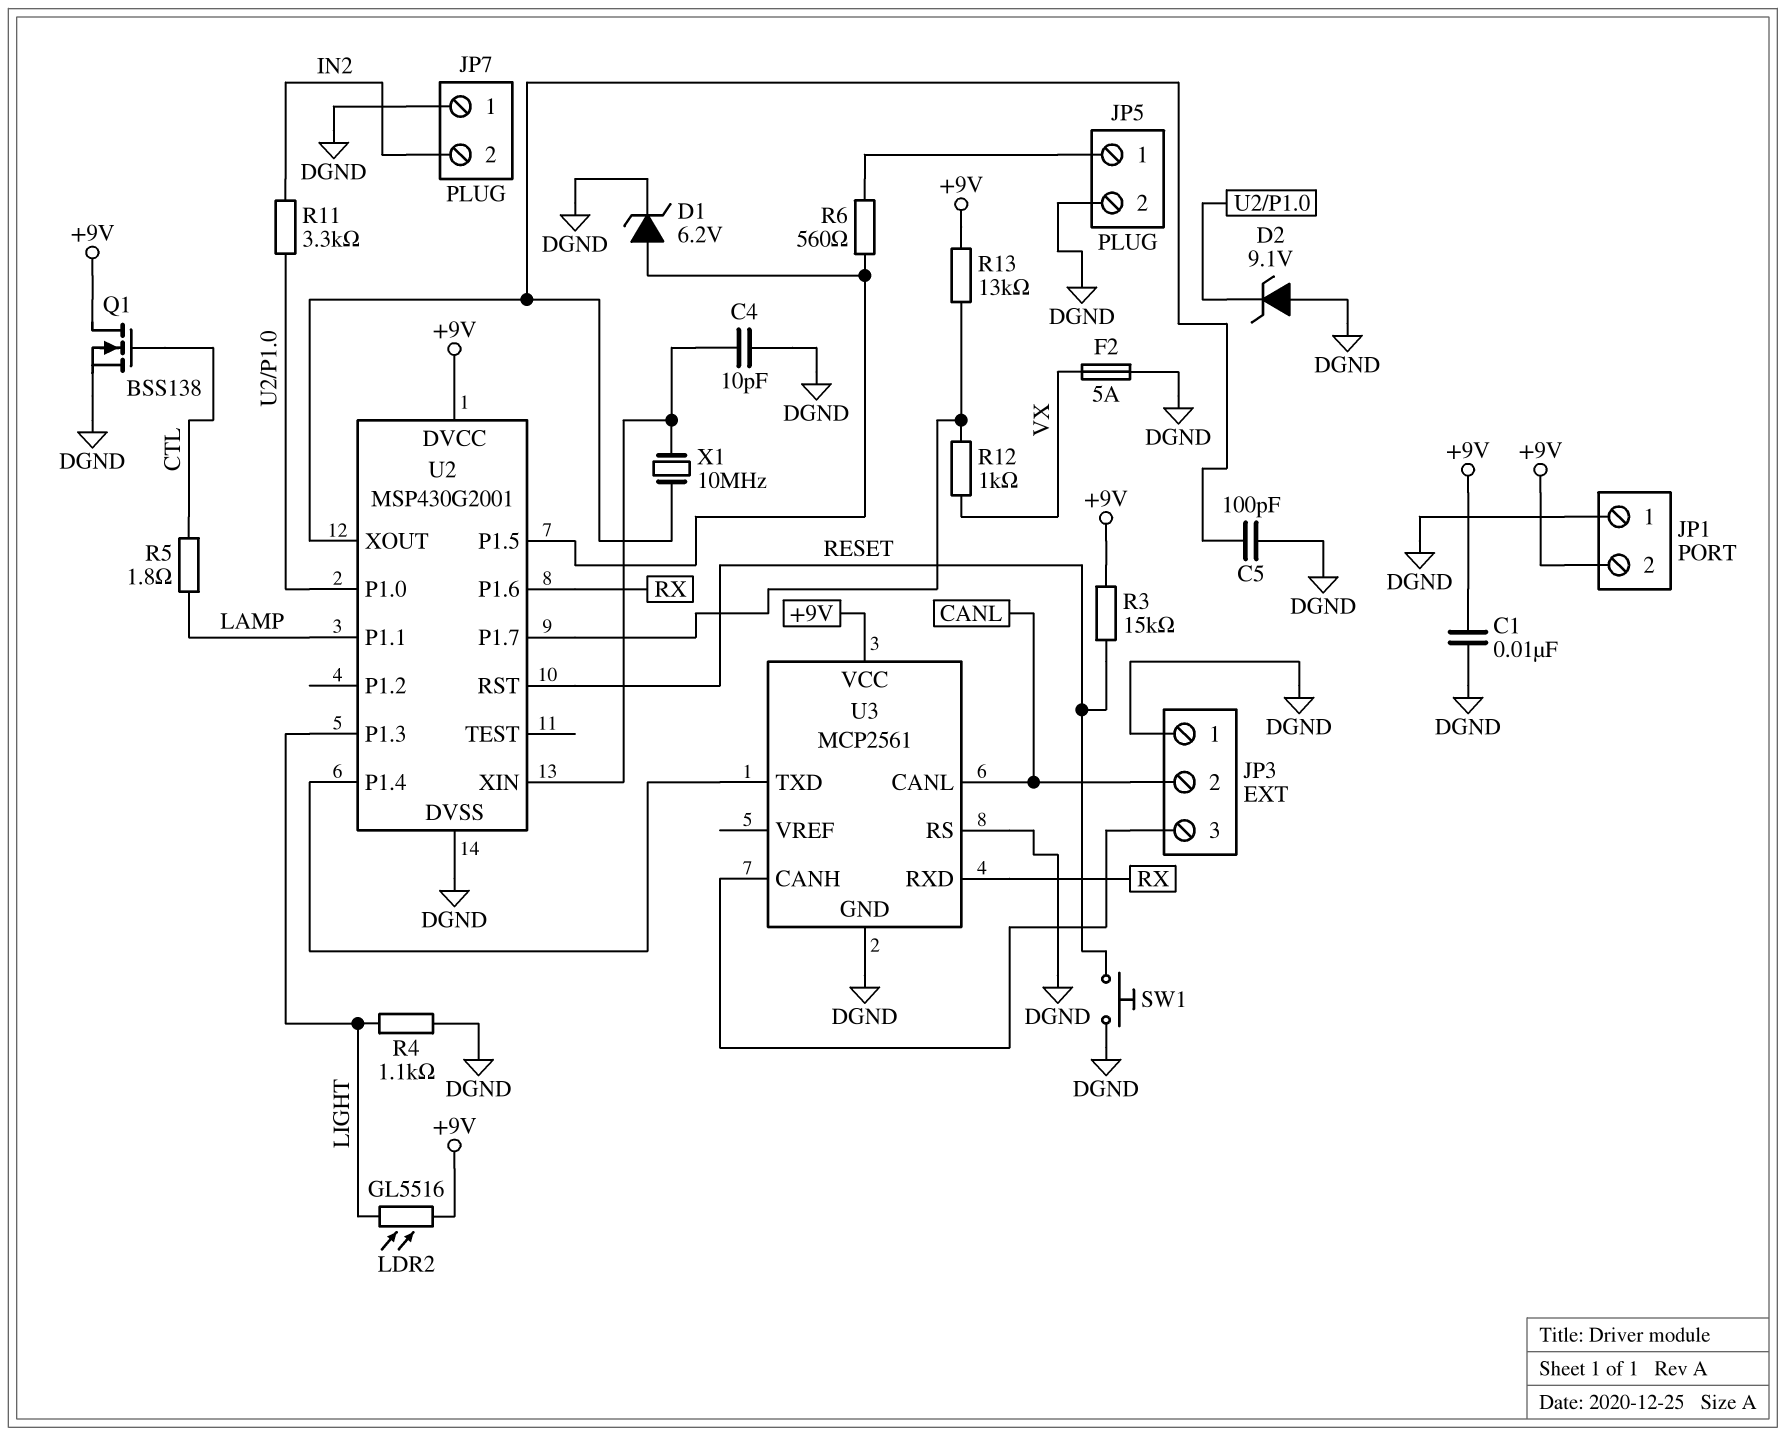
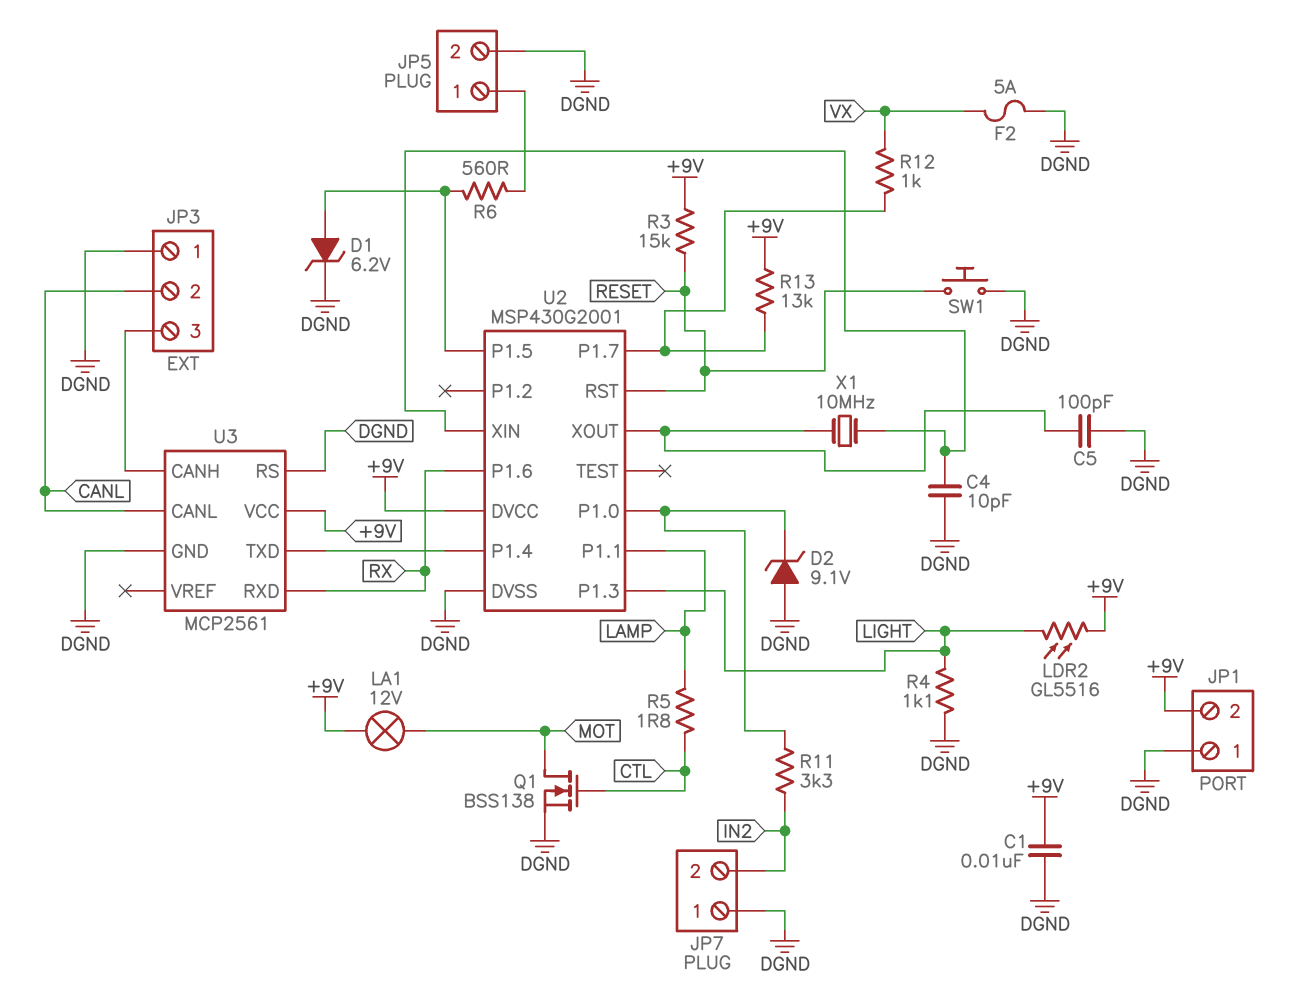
LA1: none -> lamp 12V (+9V, MOT)
Q1: NMOS BSS138 (G CTL, D +9V, S DGND) -> NMOS BSS138 (G CTL, D MOT, S DGND)

